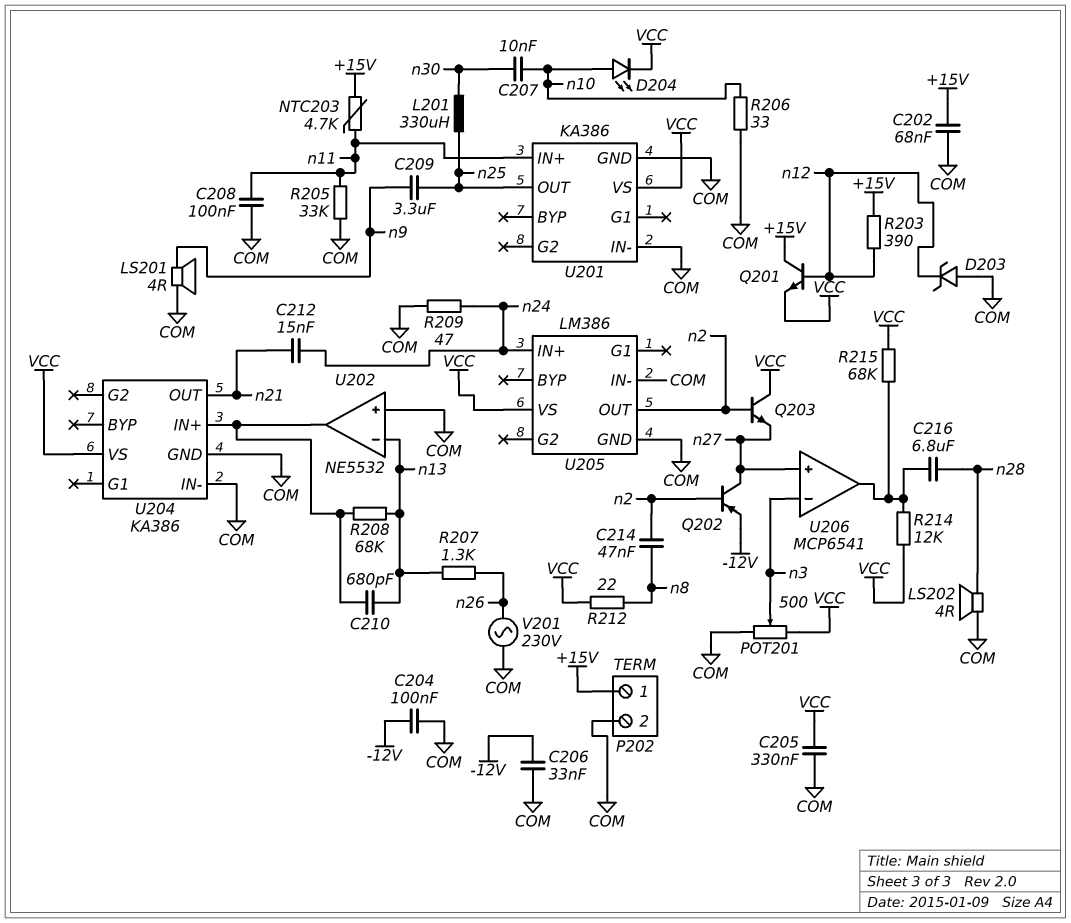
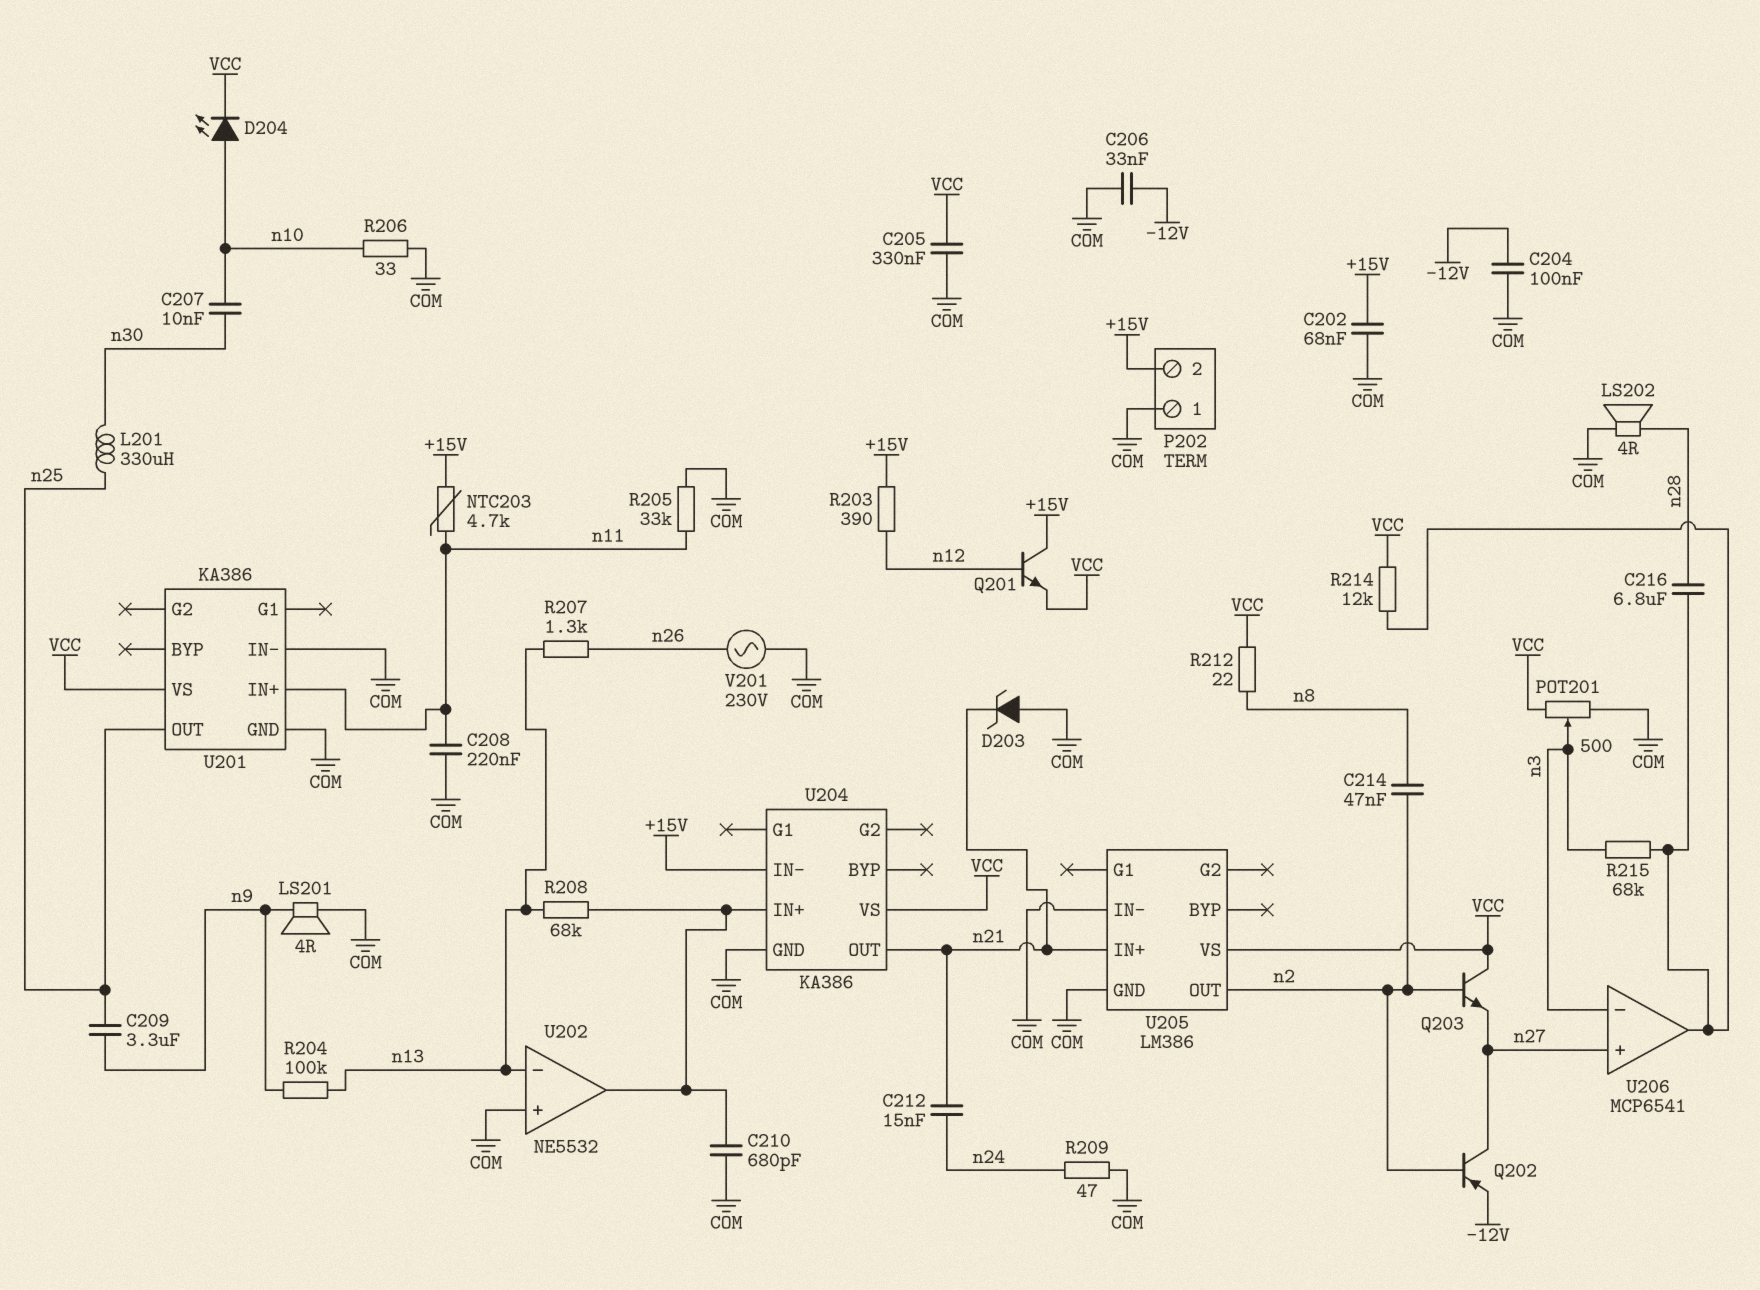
C208: 100nF (COM, n11) -> 220nF (COM, n11)
C210: 680pF (U202/out, n13) -> 680pF (COM, U202/out)
D203: zener (A COM, K n12) -> zener (A COM, K n21)
P202 pin 1: +15V -> COM
P202 pin 2: COM -> +15V
R204: none -> 100k (n9, n13)
R215: 68k (U206/out, VCC) -> 68k (U206/out, n3)
U204 pin IN-: COM -> +15V
U205 pin IN+: n24 -> n21

